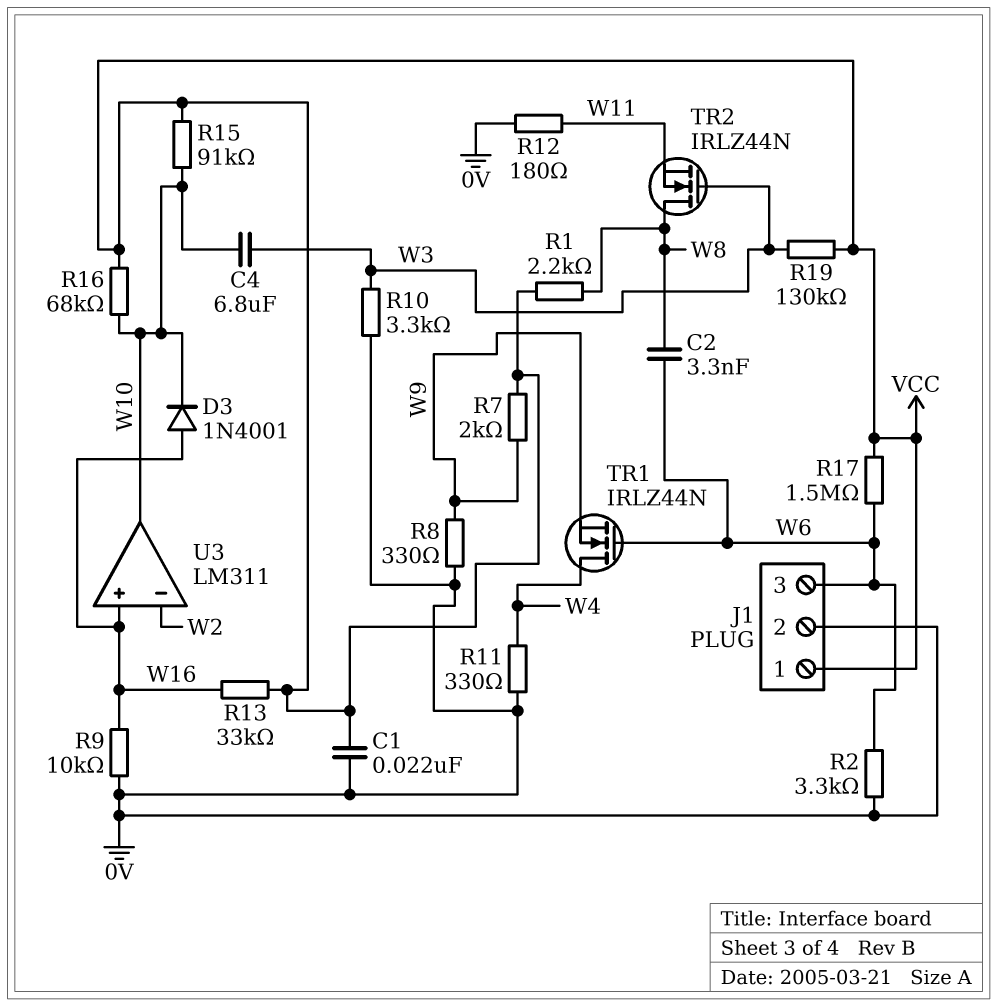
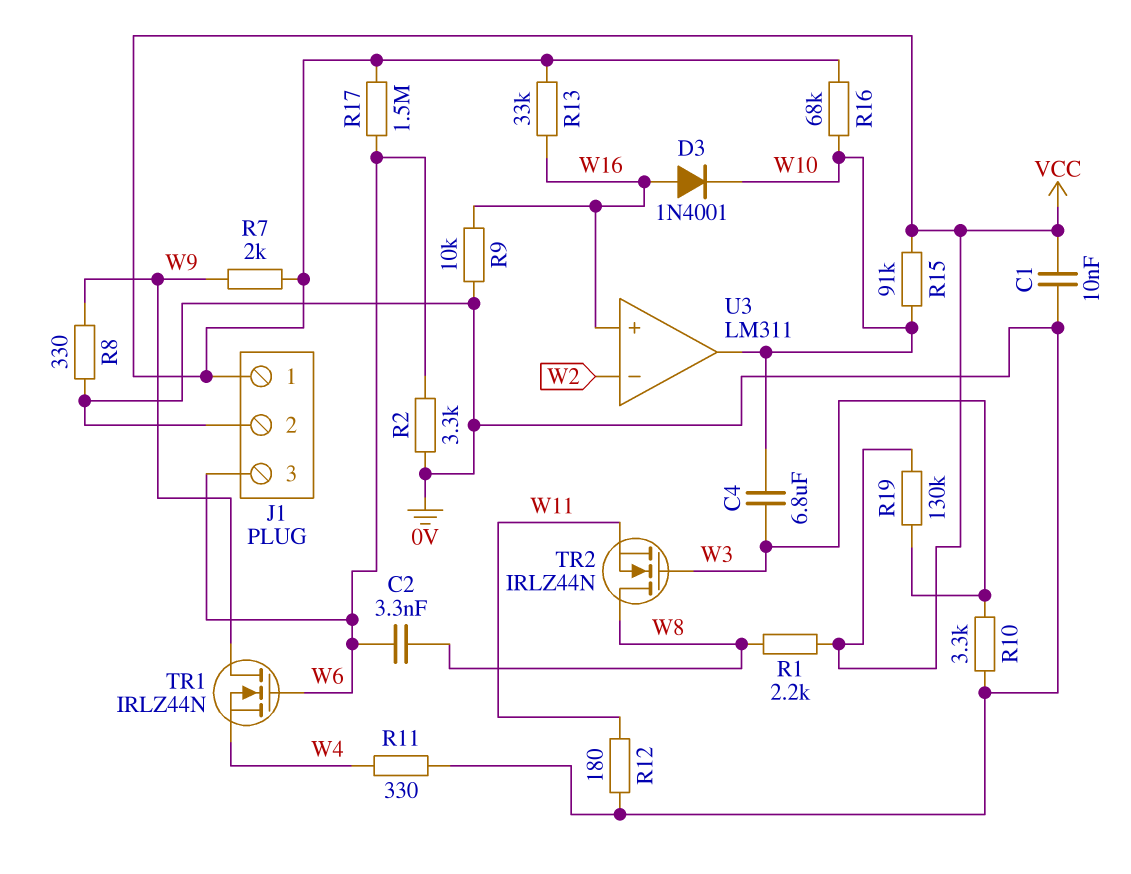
C1: 22nF (0V, VCC) -> 10nF (0V, VCC)
TR1: NMOS IRLZ44N (G W6, D W4, S W9) -> NMOS IRLZ44N (G W6, D W9, S W4)

